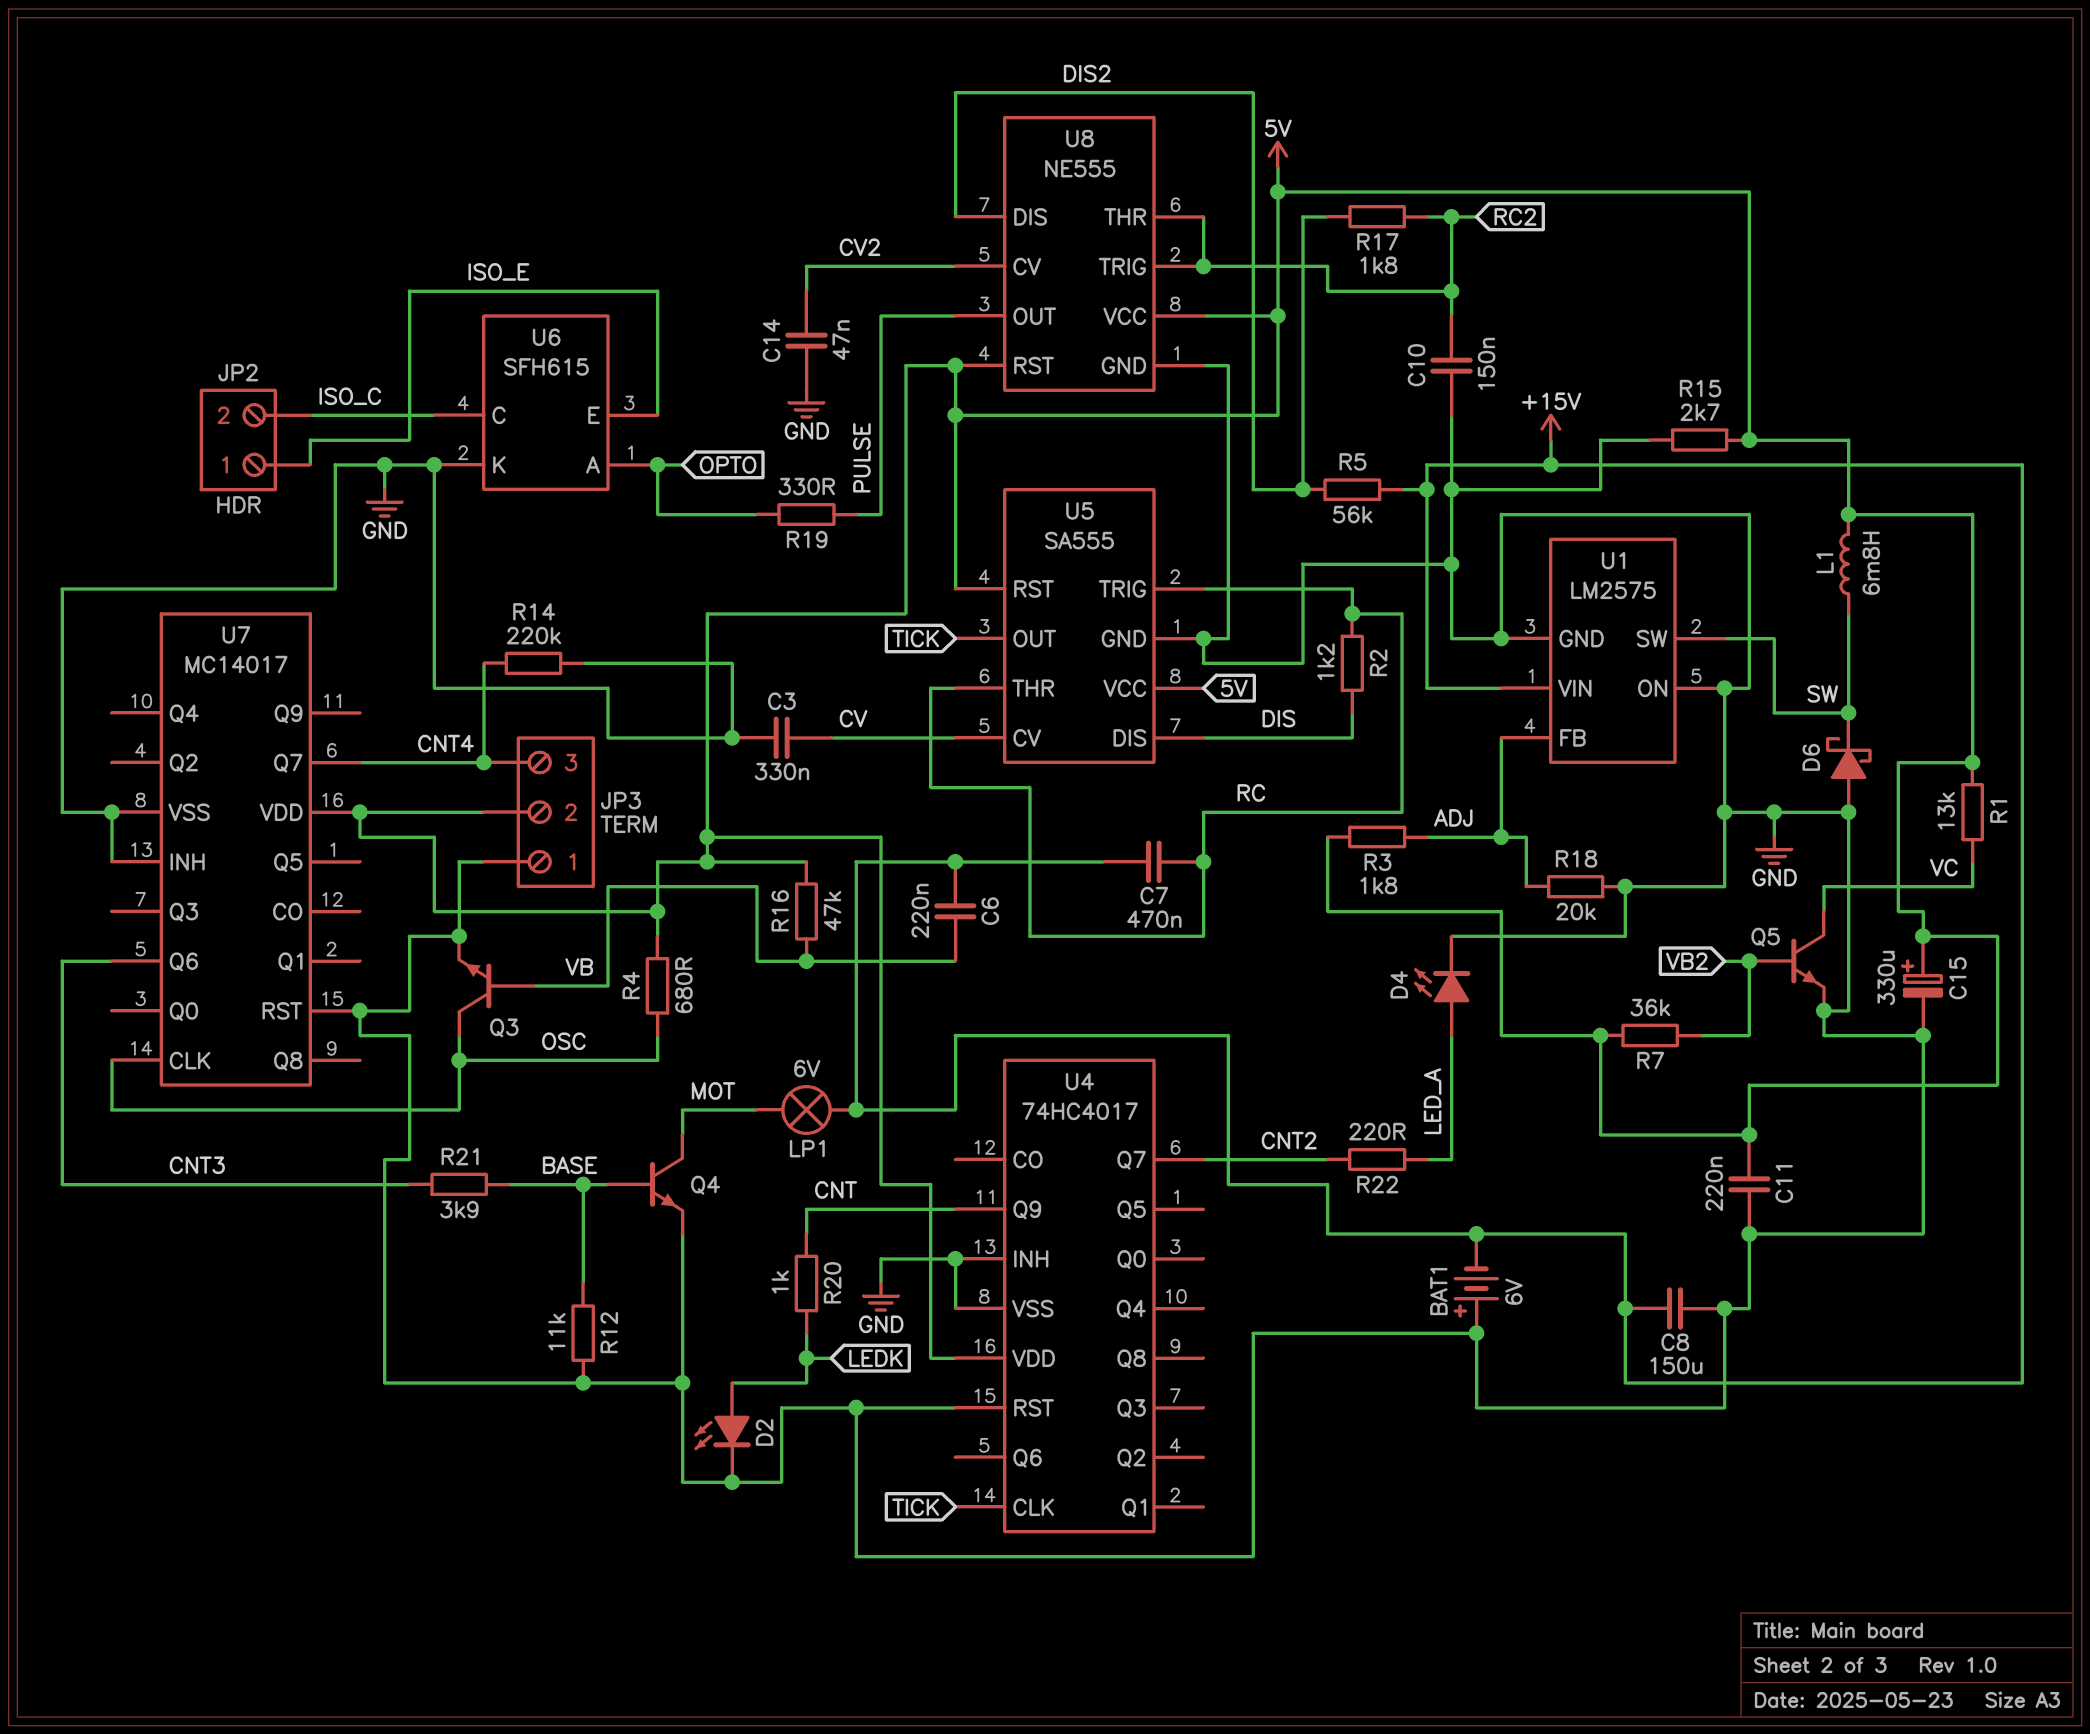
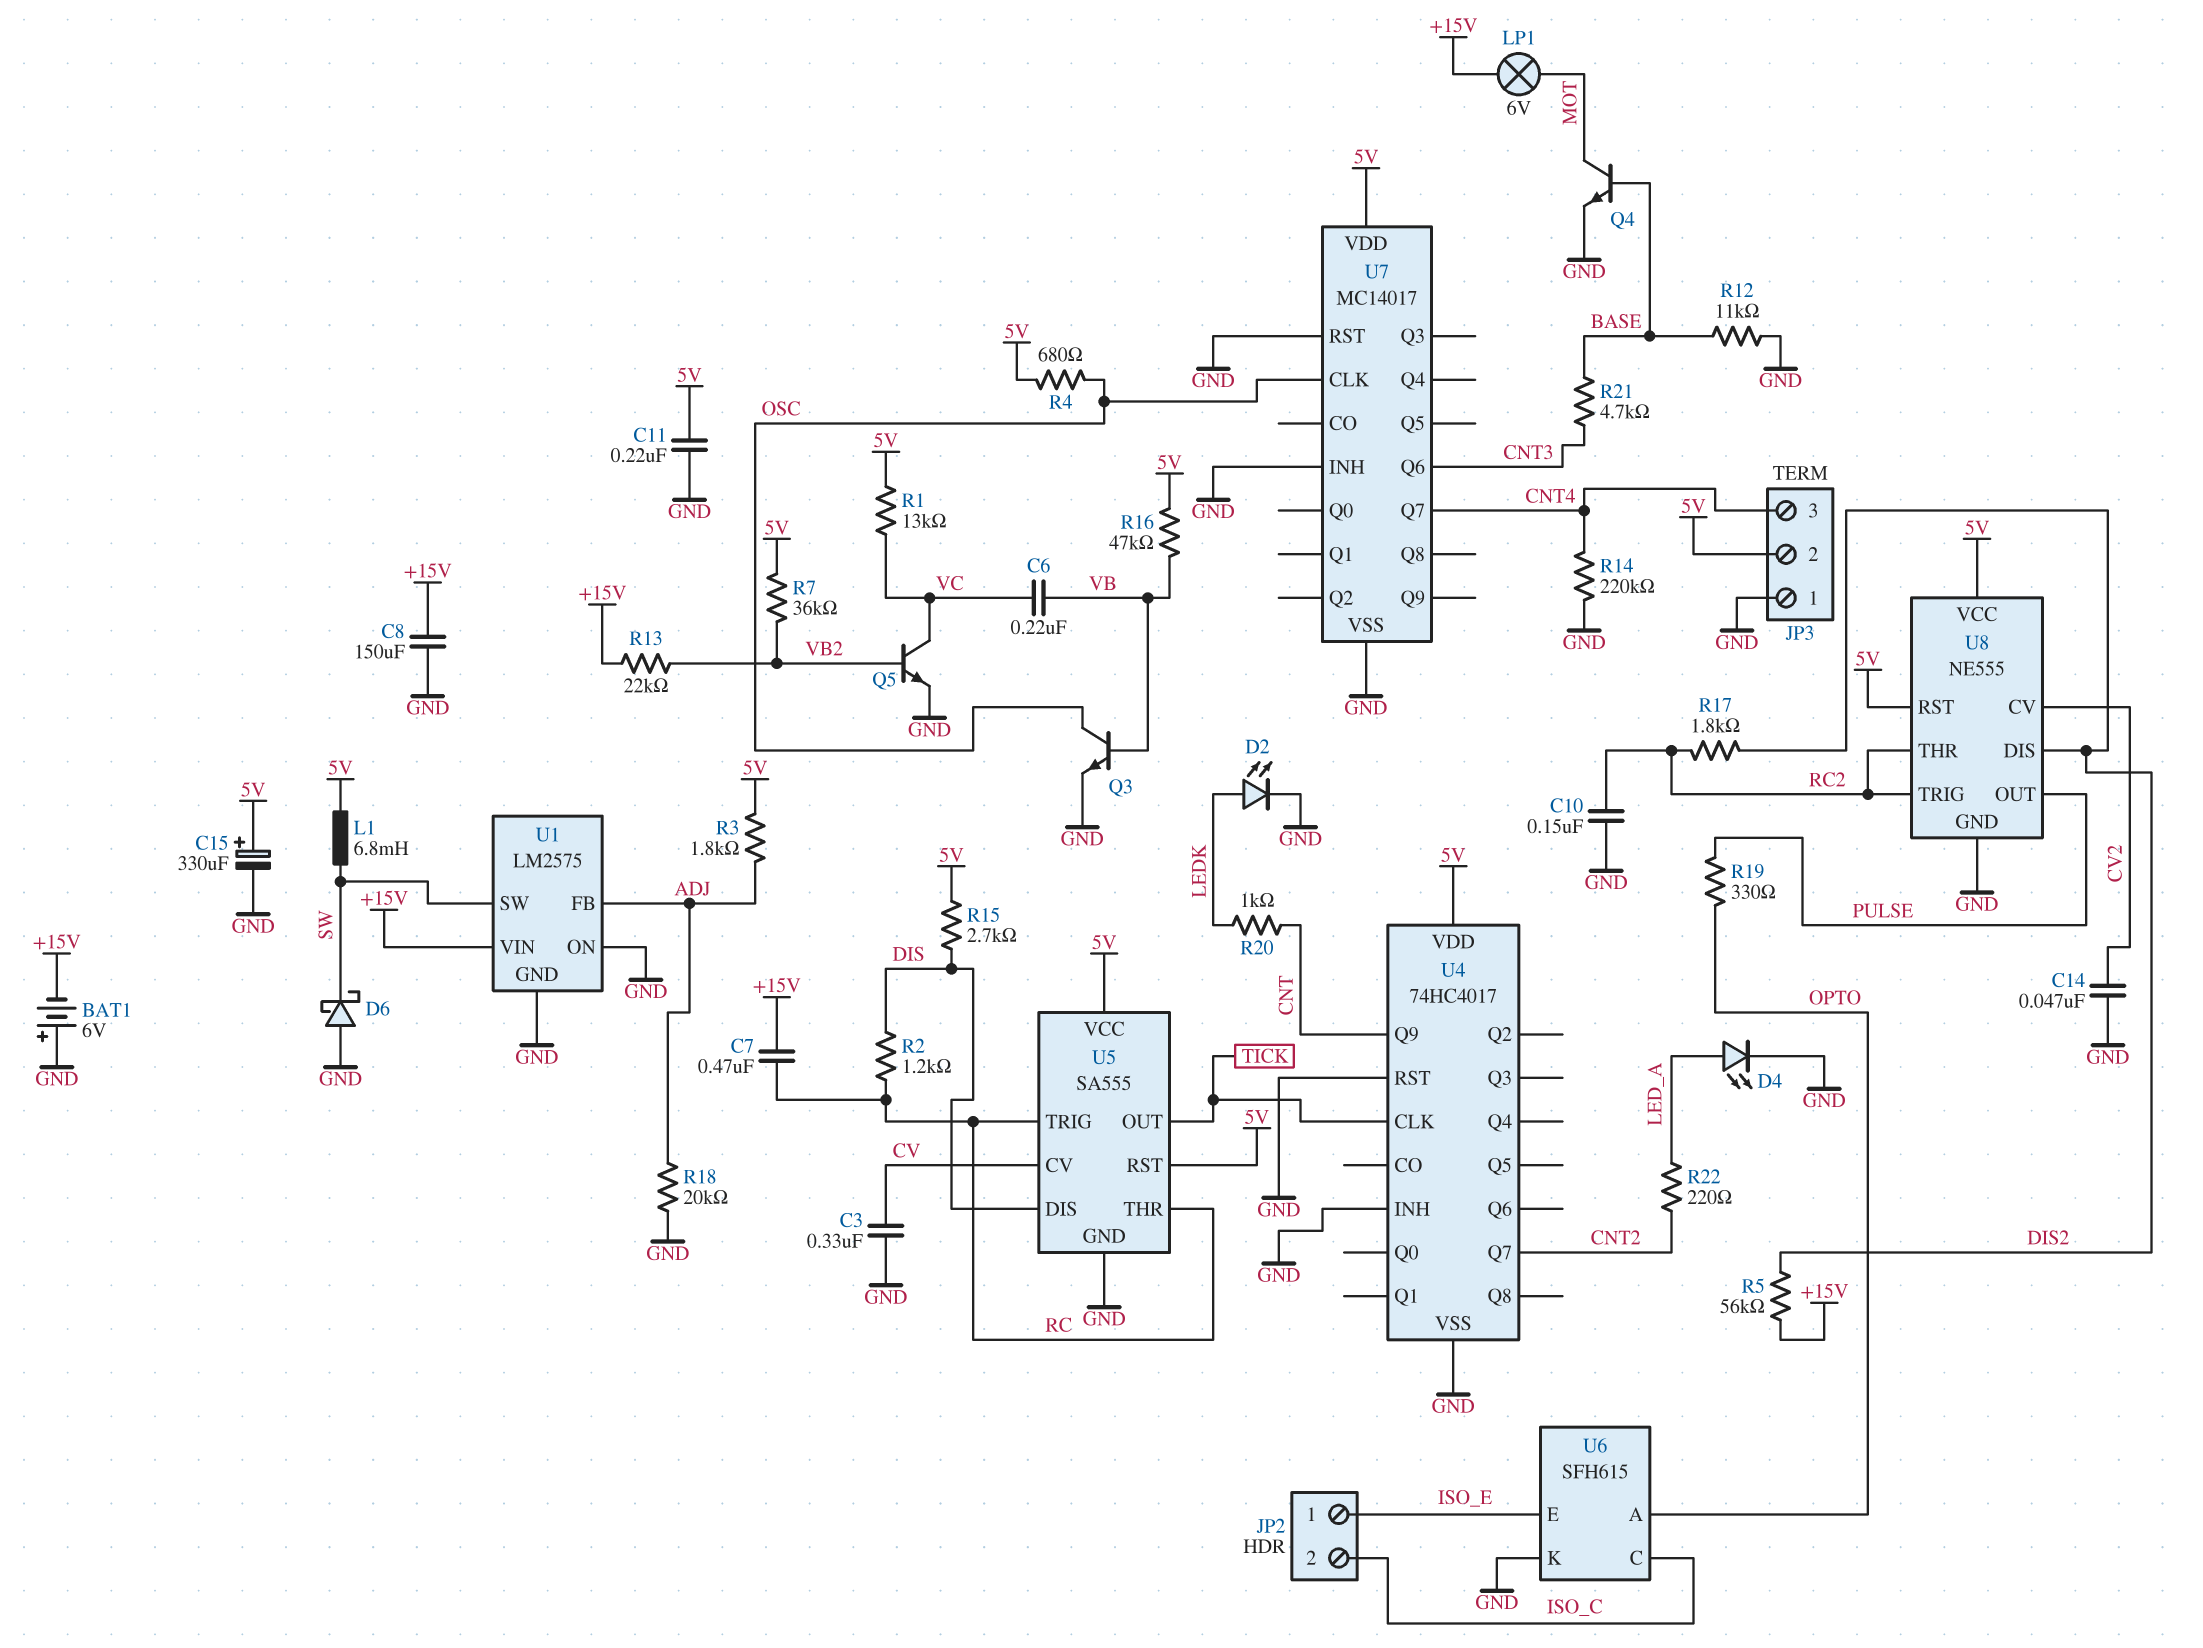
C6: 220nF (+15V, VB) -> 220nF (VB, VC)
R13: none -> 22k (+15V, VB2)
R15: 2.7k (5V, GND) -> 2.7k (5V, DIS)
R21: 3.9k (BASE, CNT3) -> 4.7k (BASE, CNT3)

